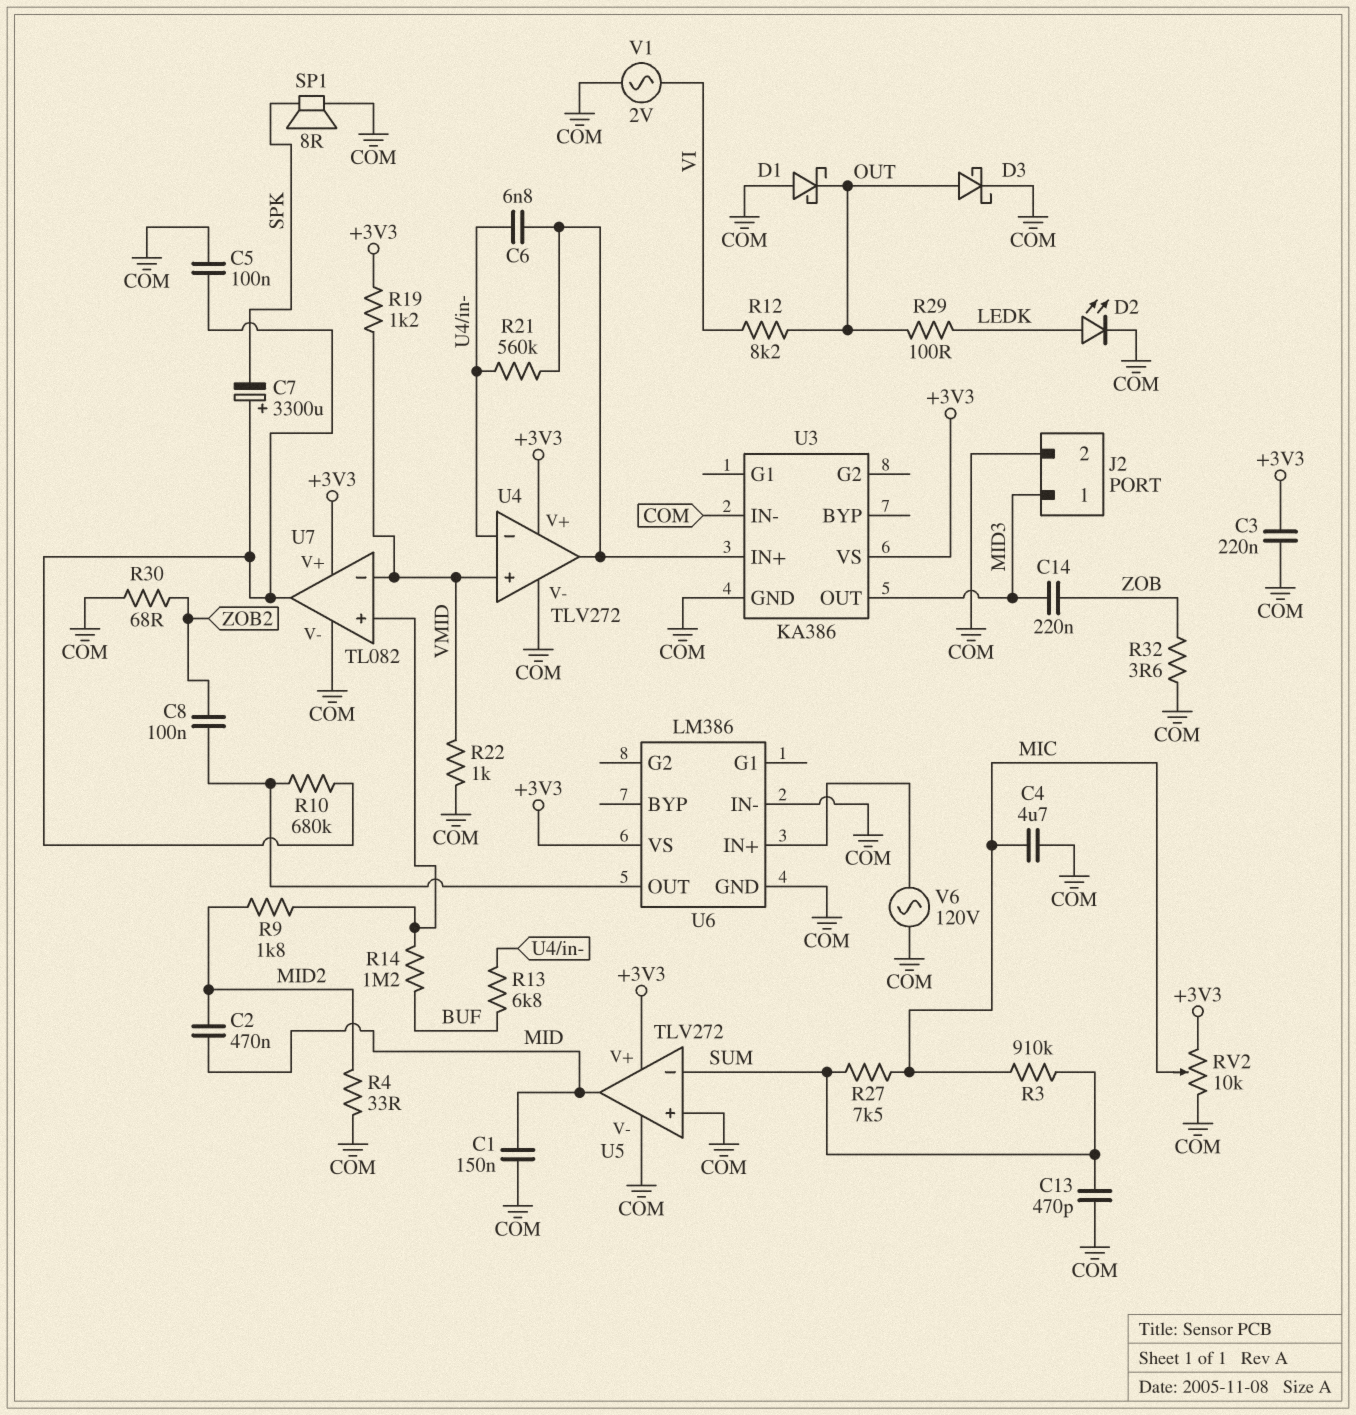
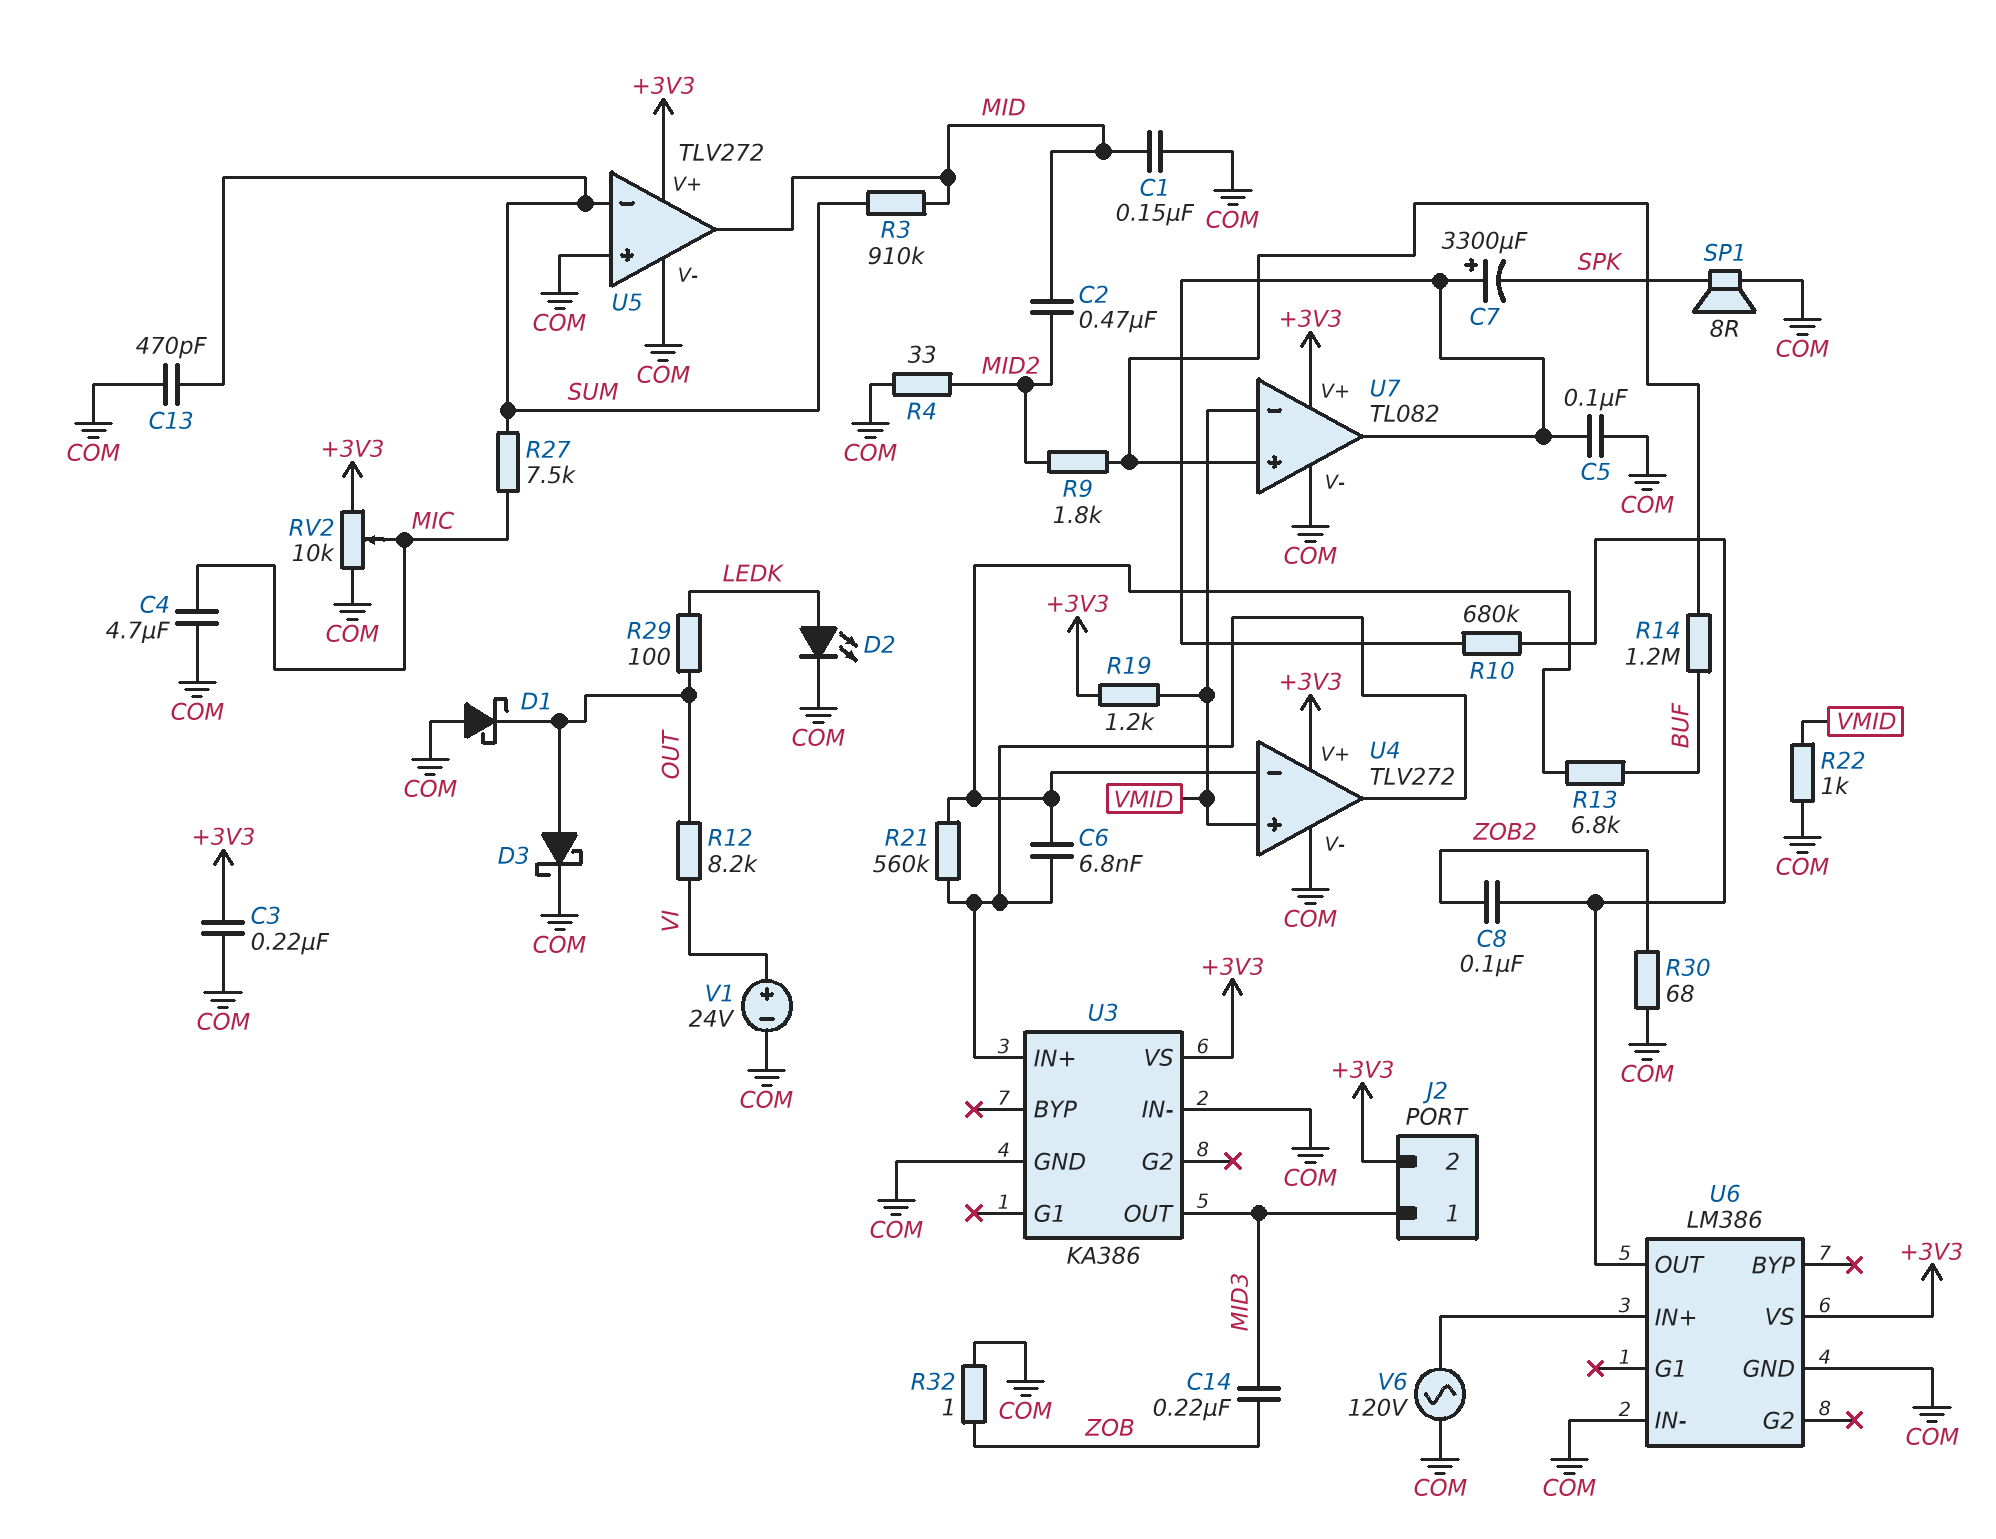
J2 pin 2: COM -> +3V3
R3: 910k (MIC, SUM) -> 910k (MID, SUM)
R32: 3.6 (COM, ZOB) -> 1 (COM, ZOB)
V1: AC 2V (COM, VI) -> 24V (plus VI, minus COM)

